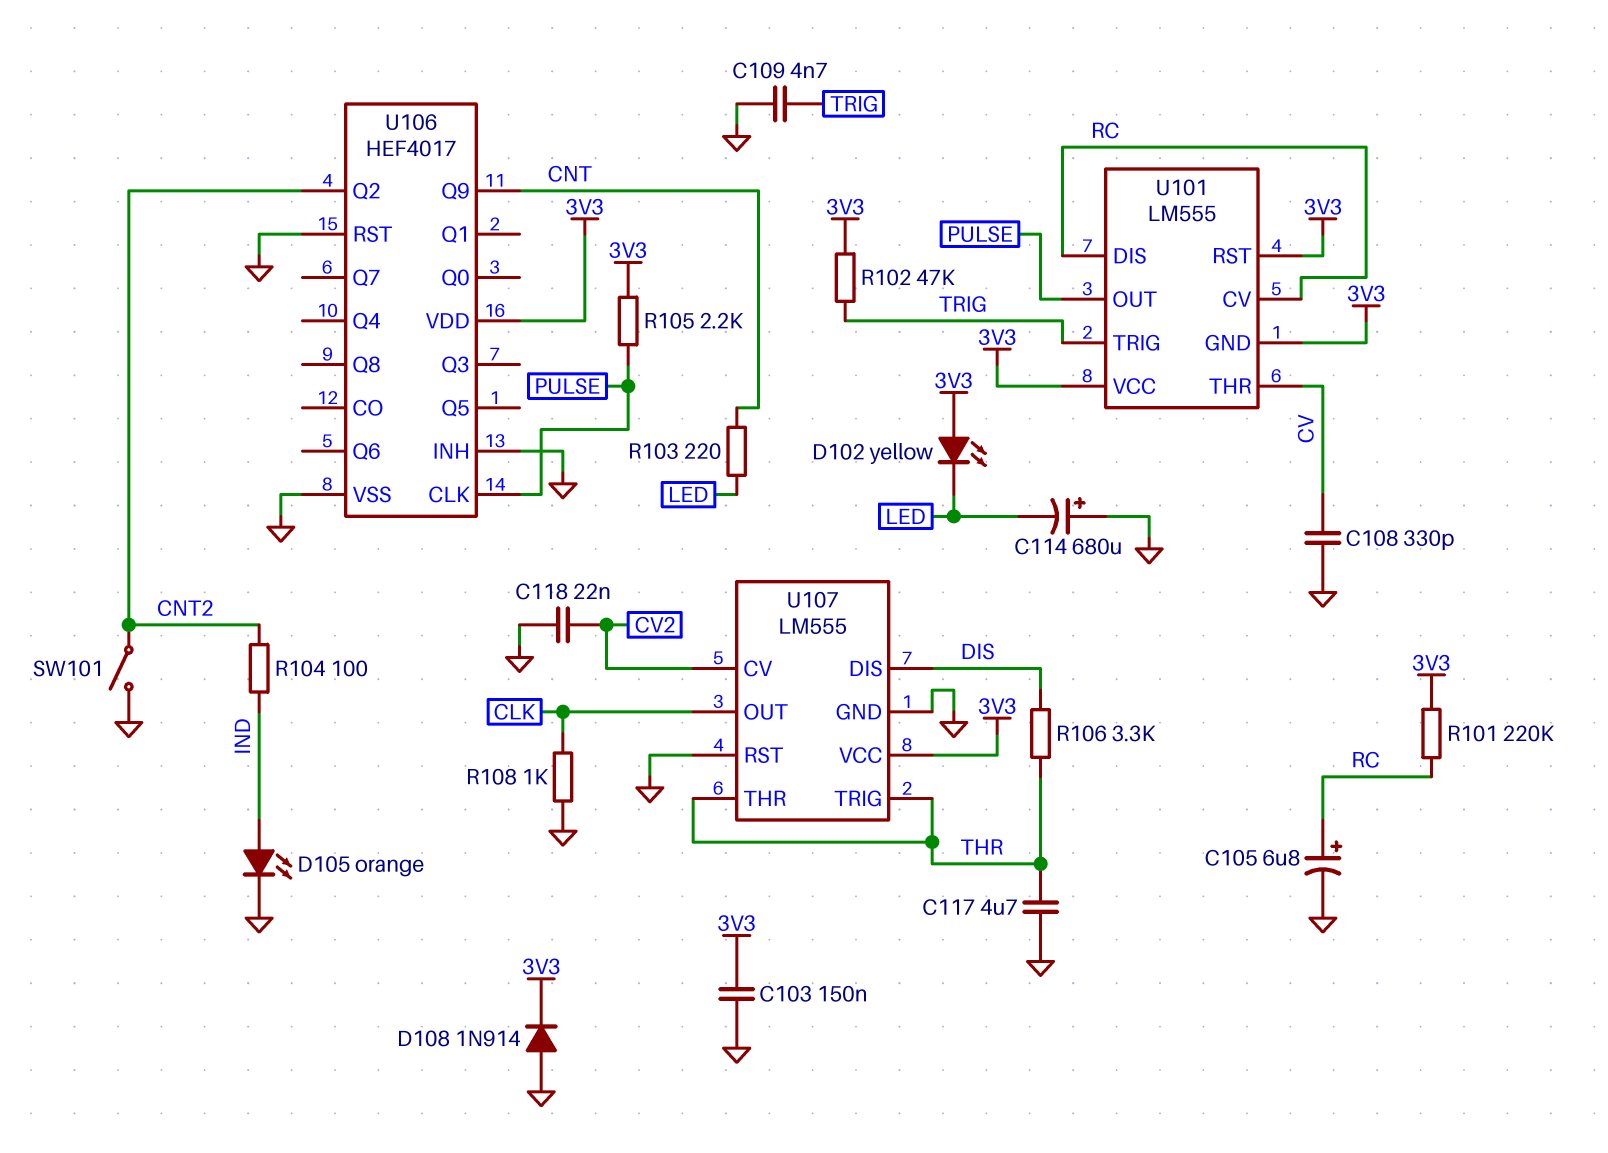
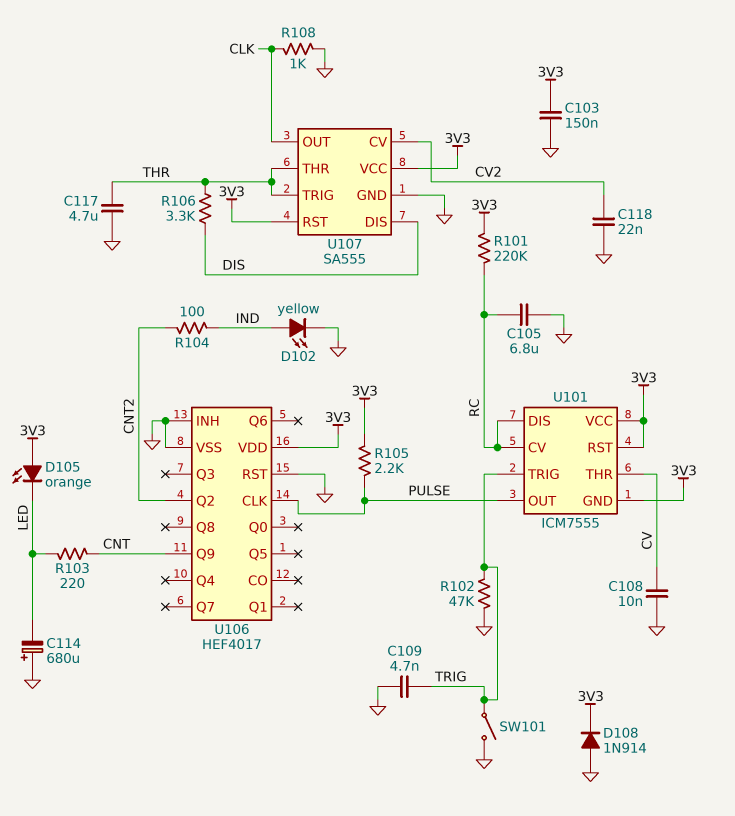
C105: 6.8uF (plus RC, minus GND) -> 6.8uF (GND, RC)
C108: 330pF (CV, GND) -> 10nF (CV, GND)
D102: LED yellow (A 3V3, K LED) -> LED yellow (A IND, K GND)
D105: LED orange (A IND, K GND) -> LED orange (A 3V3, K LED)
R102: 47k (3V3, TRIG) -> 47k (GND, TRIG)
SW101: switch (CNT2, GND) -> switch (GND, TRIG)
U101: LM555 -> ICM7555
U107: LM555 -> SA555
U107 pin RST: GND -> 3V3

